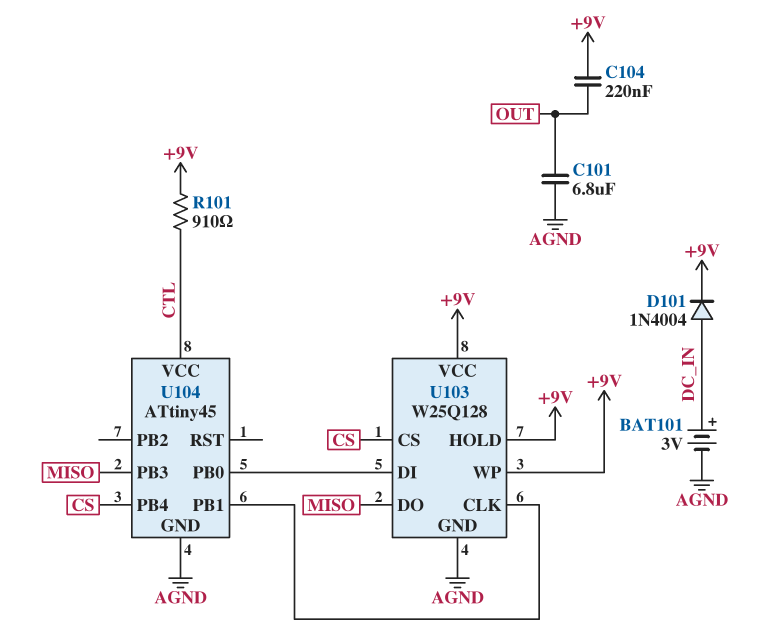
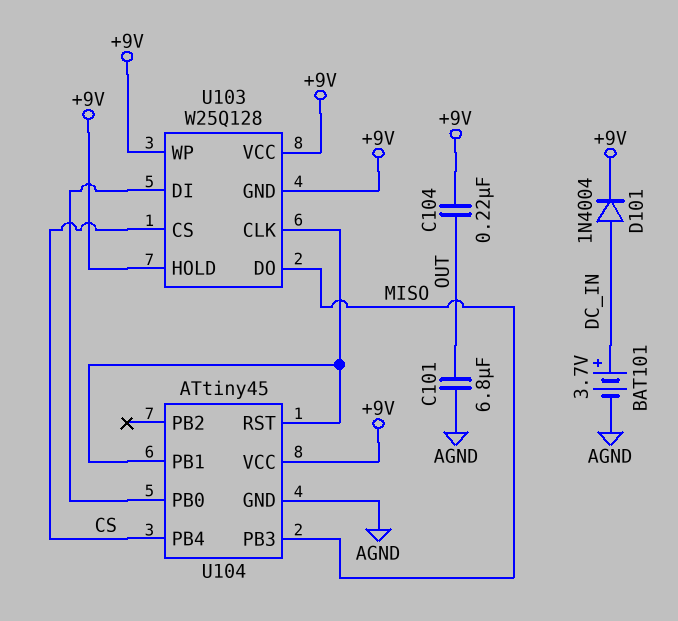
BAT101: 3V (plus DC_IN, minus AGND) -> 3.7V (plus DC_IN, minus AGND)
R101: 910 (+9V, CTL) -> none
U103 pin GND: AGND -> +9V
U104 pin RST: none -> U103/CLK
U104 pin VCC: CTL -> +9V

